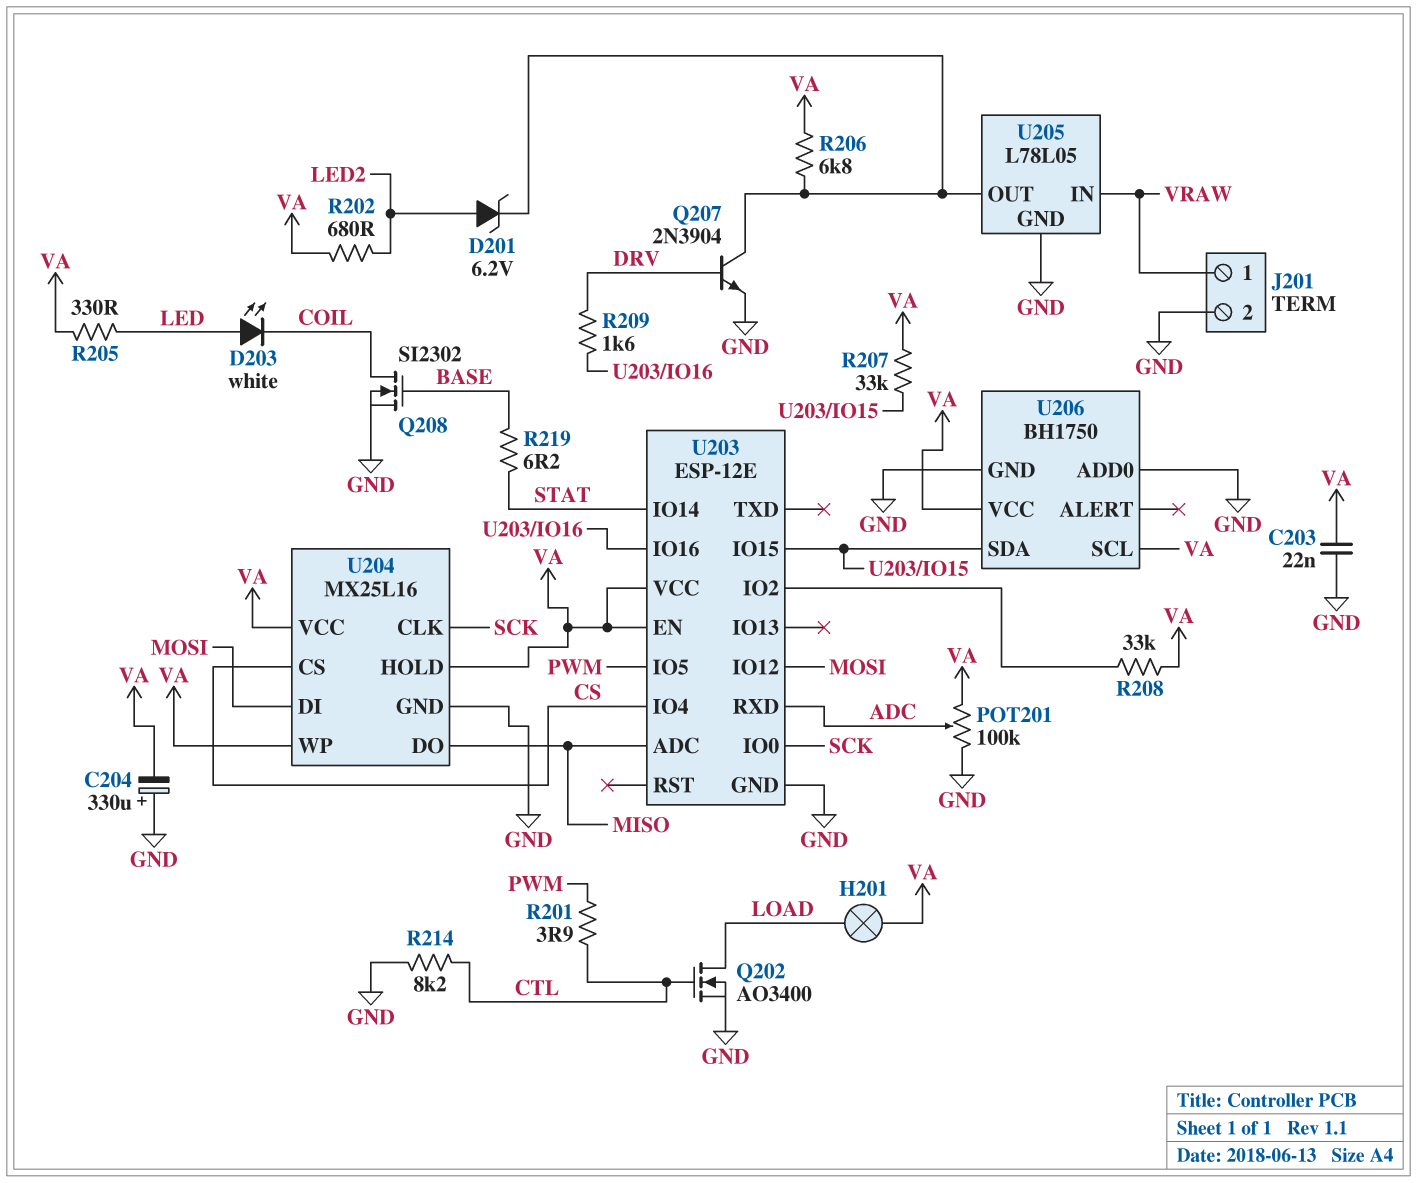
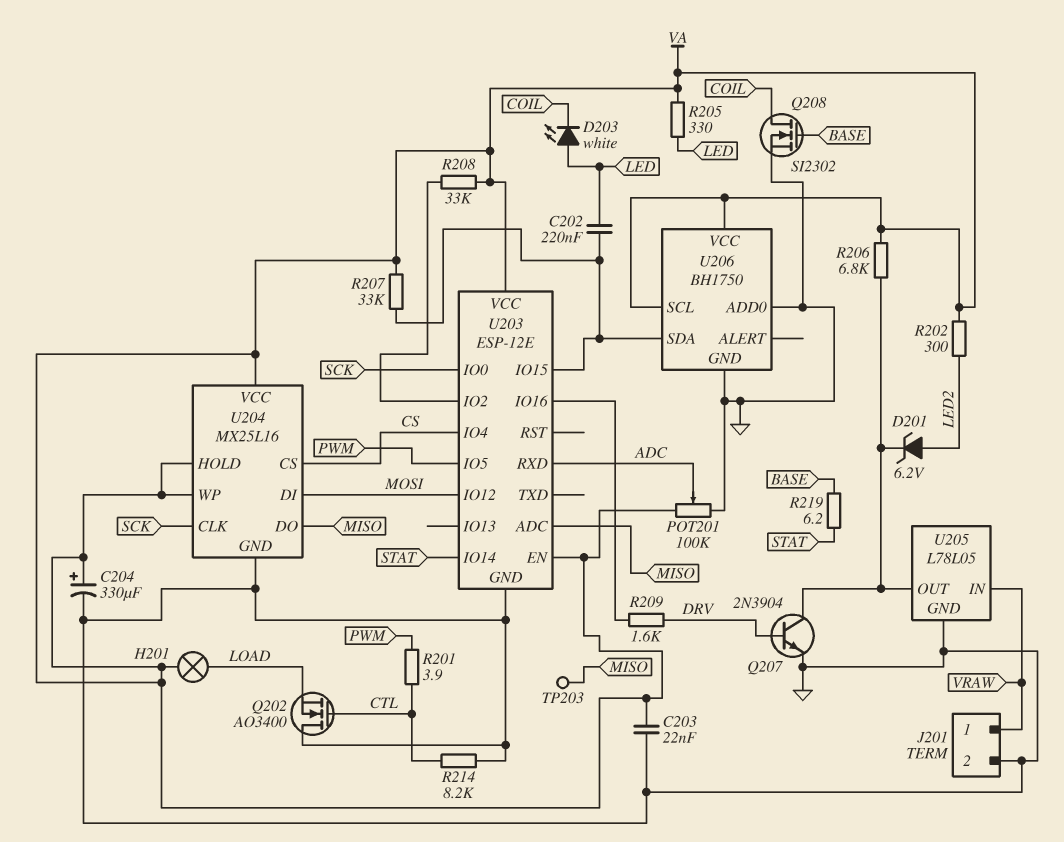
C202: none -> 220nF (LED, U203/IO15)
C204: 330uF (plus GND, minus VA) -> 330uF (plus VA, minus GND)
Q202: NMOS AO3400 (G CTL, D LOAD, S GND) -> NMOS AO3400 (G CTL, D GND, S LOAD)
R202: 680 (LED2, VA) -> 300 (LED2, VA)
TP203: none -> test point (MISO)

